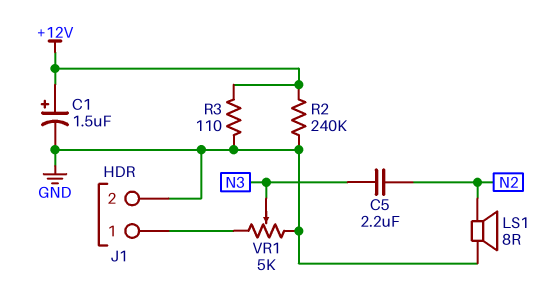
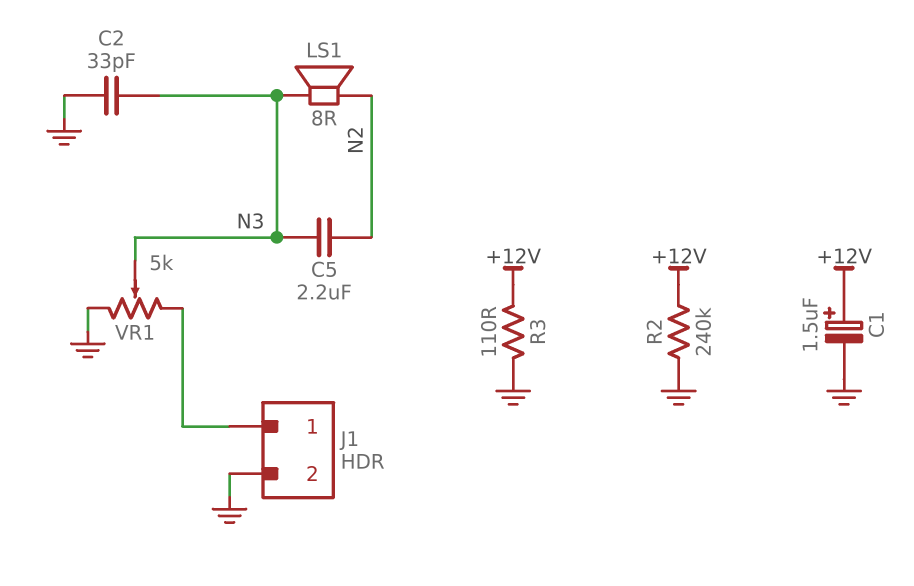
C2: none -> 33pF (GND, N3)
LS1: speaker 8R (GND, N2) -> speaker 8R (N2, N3)

